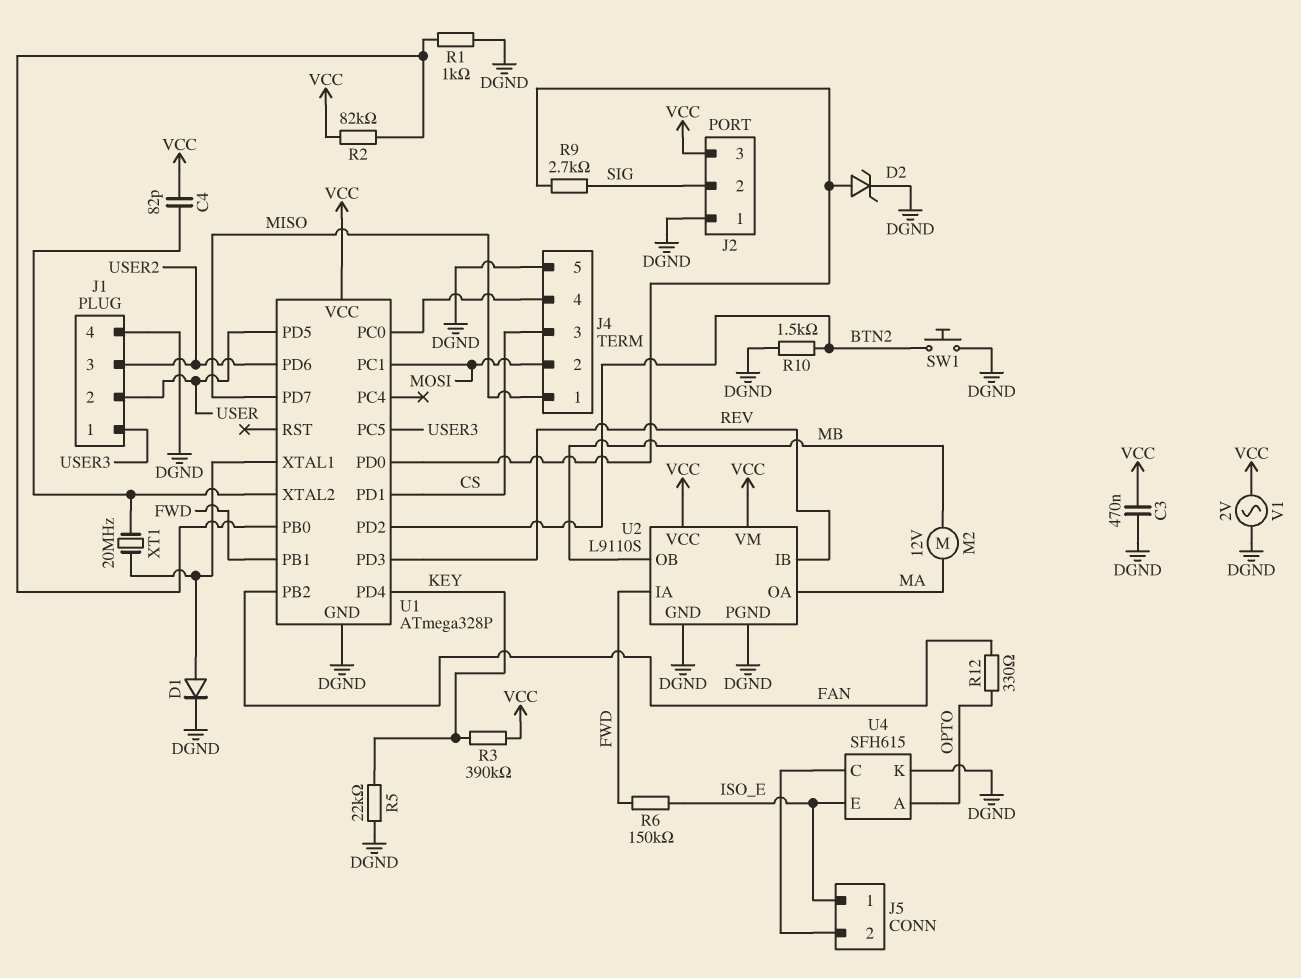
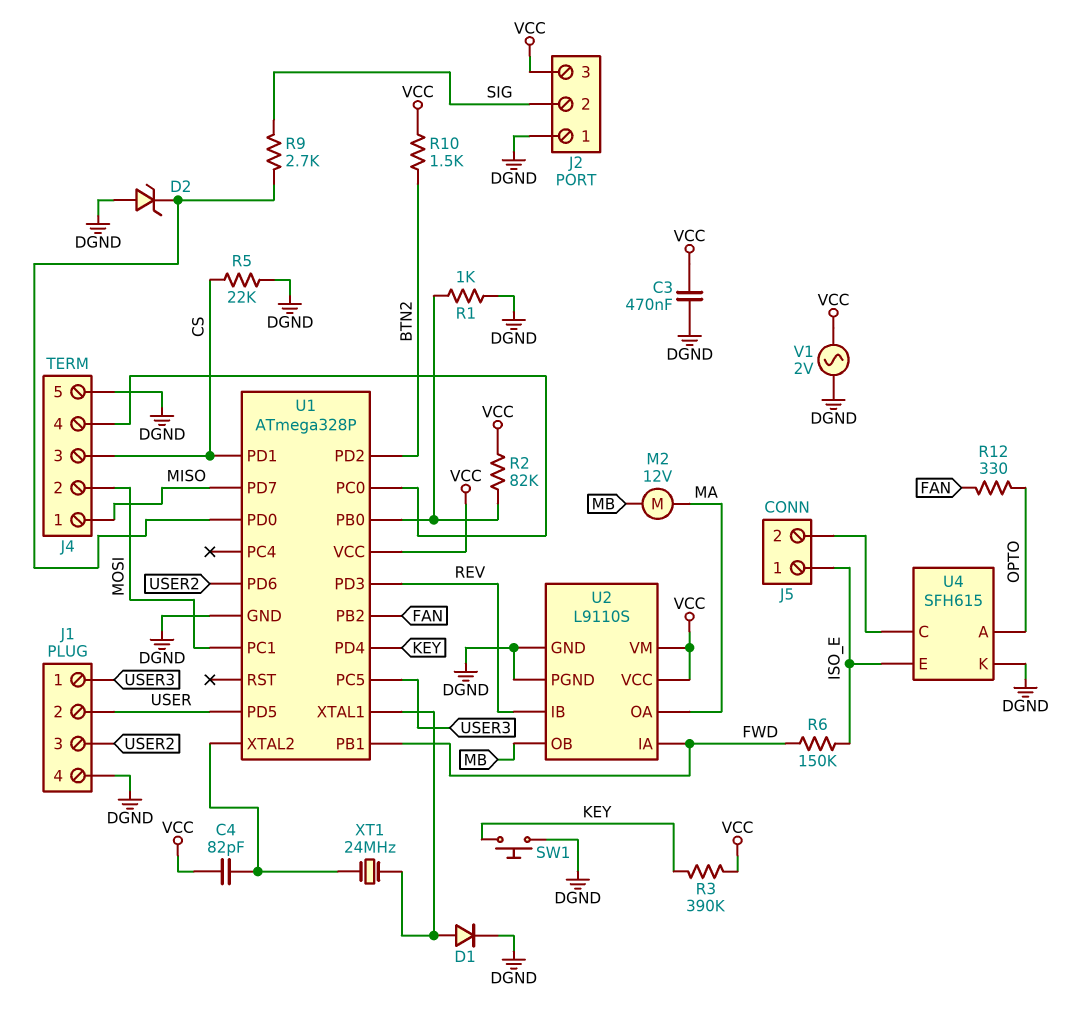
D2: zener (A U1/PD0, K DGND) -> zener (A DGND, K U1/PD0)
R5: 22k (DGND, KEY) -> 22k (CS, DGND)
R10: 1.5k (BTN2, DGND) -> 1.5k (BTN2, VCC)
SW1: button (BTN2, DGND) -> button (DGND, KEY)
XT1: 20MHz (U1/XTAL1, U1/XTAL2) -> 24MHz (U1/XTAL1, U1/XTAL2)

